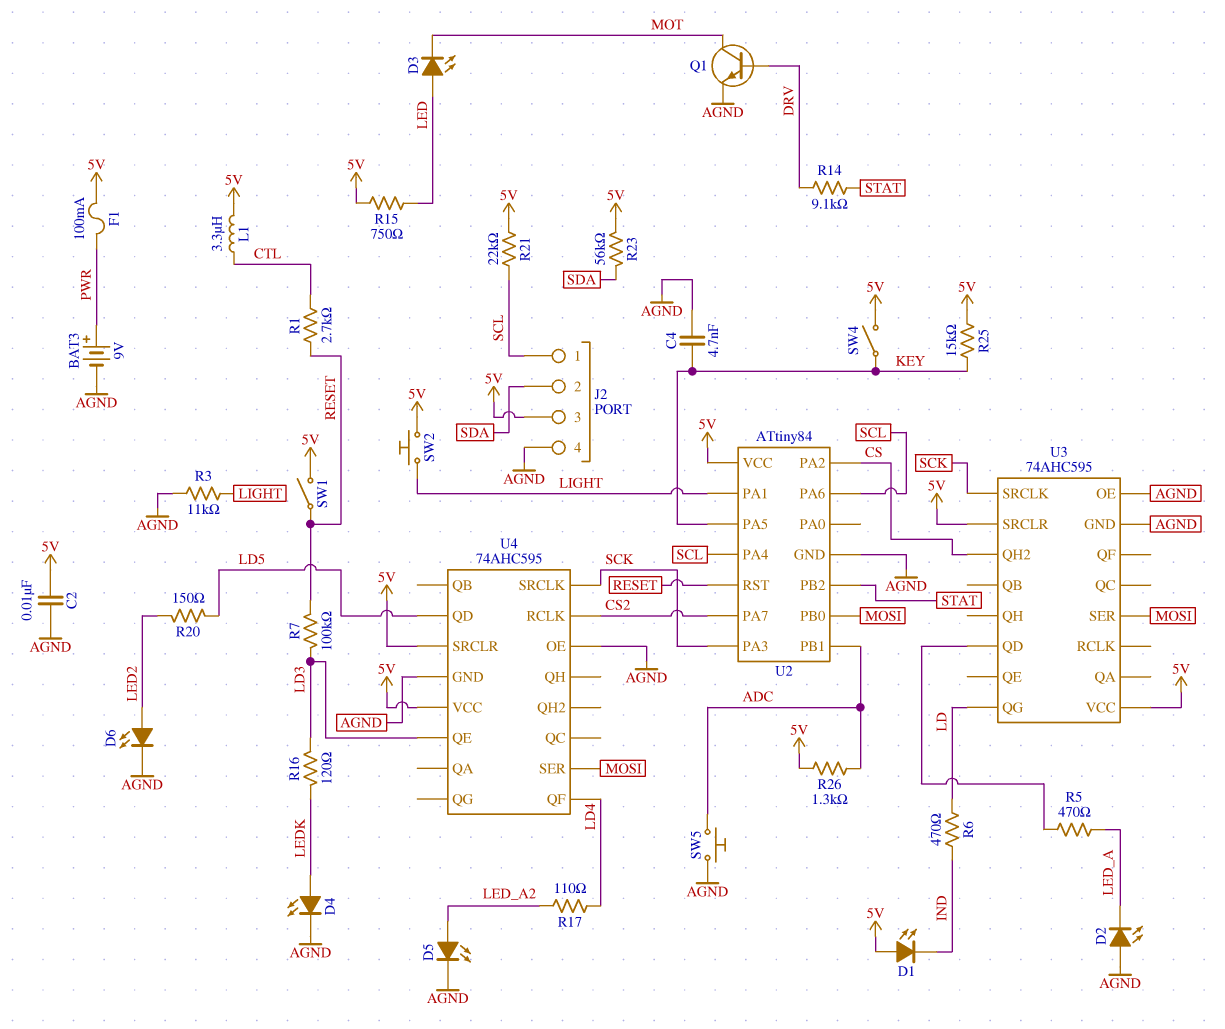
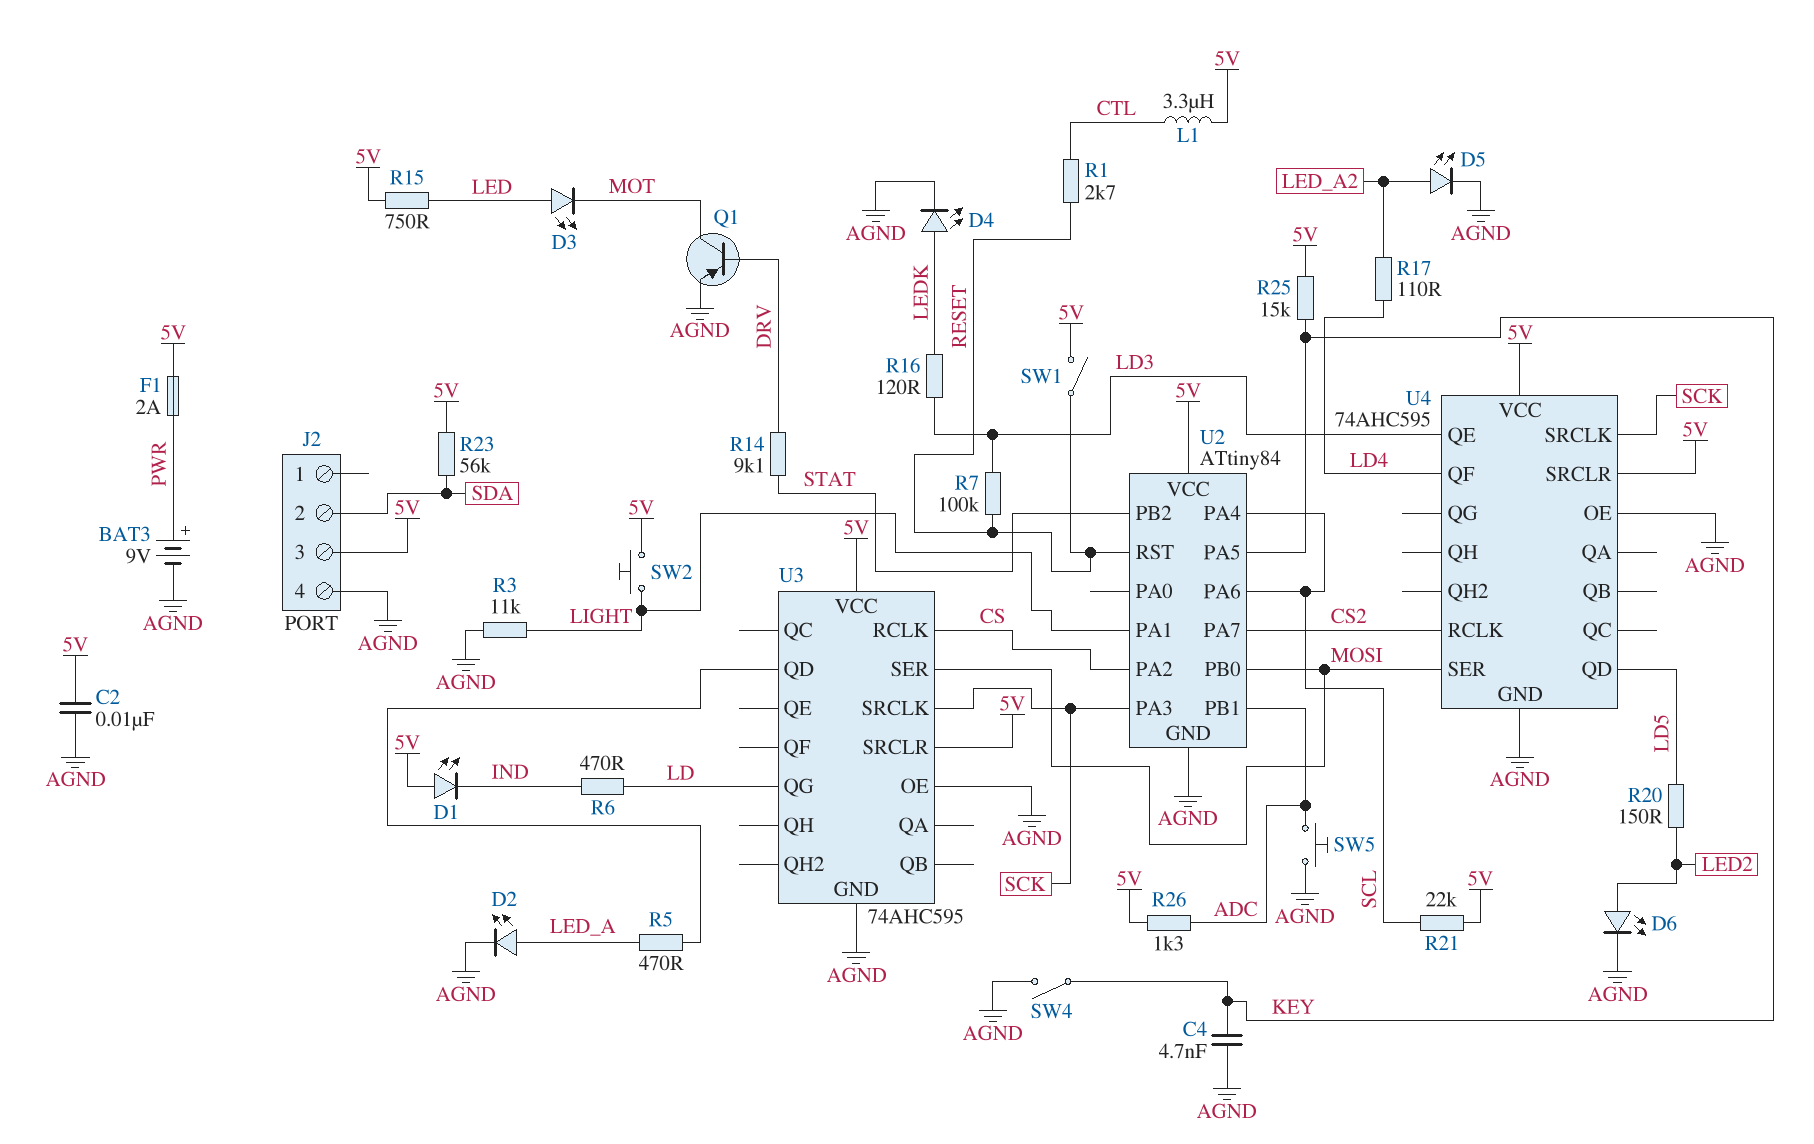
D2: LED (A AGND, K LED_A) -> LED (A LED_A, K AGND)
F1: 100mA (5V, PWR) -> 2A (5V, PWR)
J2 pin 1: SCL -> none
Q1: NPN (B DRV, C MOT, E AGND) -> PNP (B DRV, C MOT, E AGND)
SW4: switch (5V, KEY) -> switch (AGND, KEY)
U3 pin QH2: CS -> none
U3 pin RCLK: none -> CS

